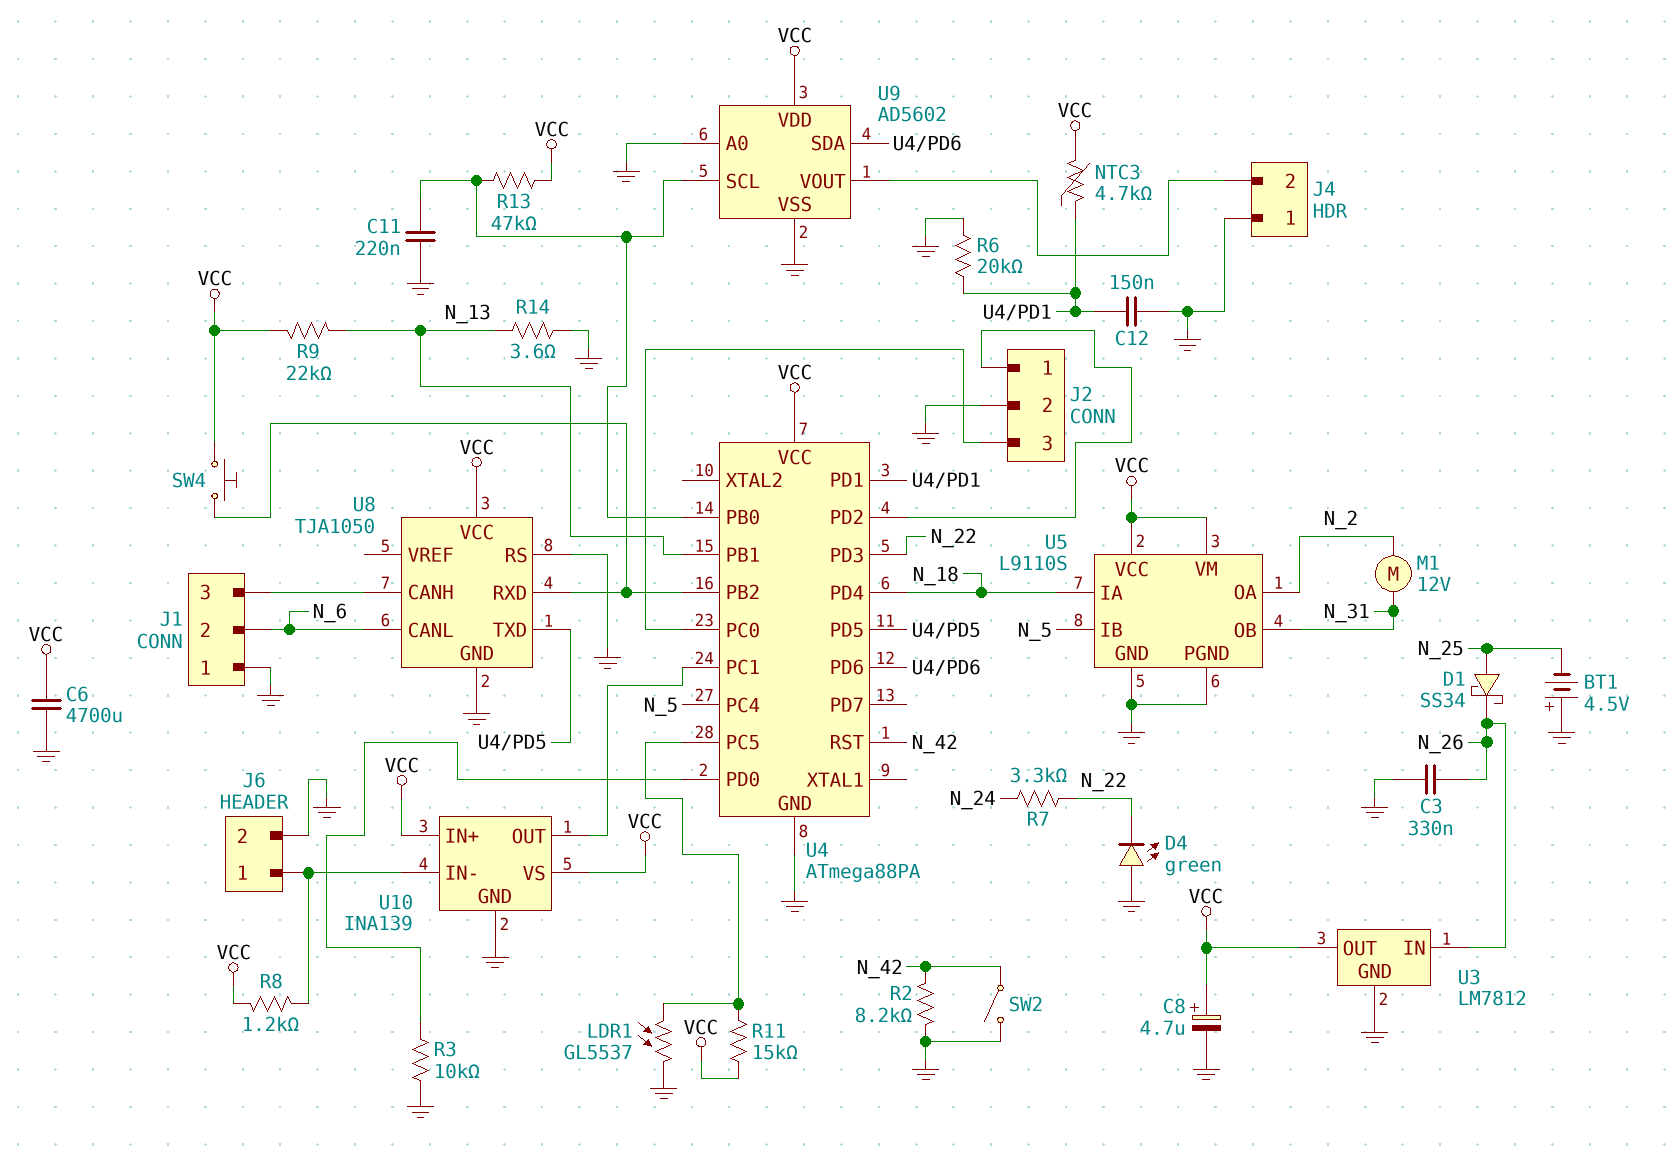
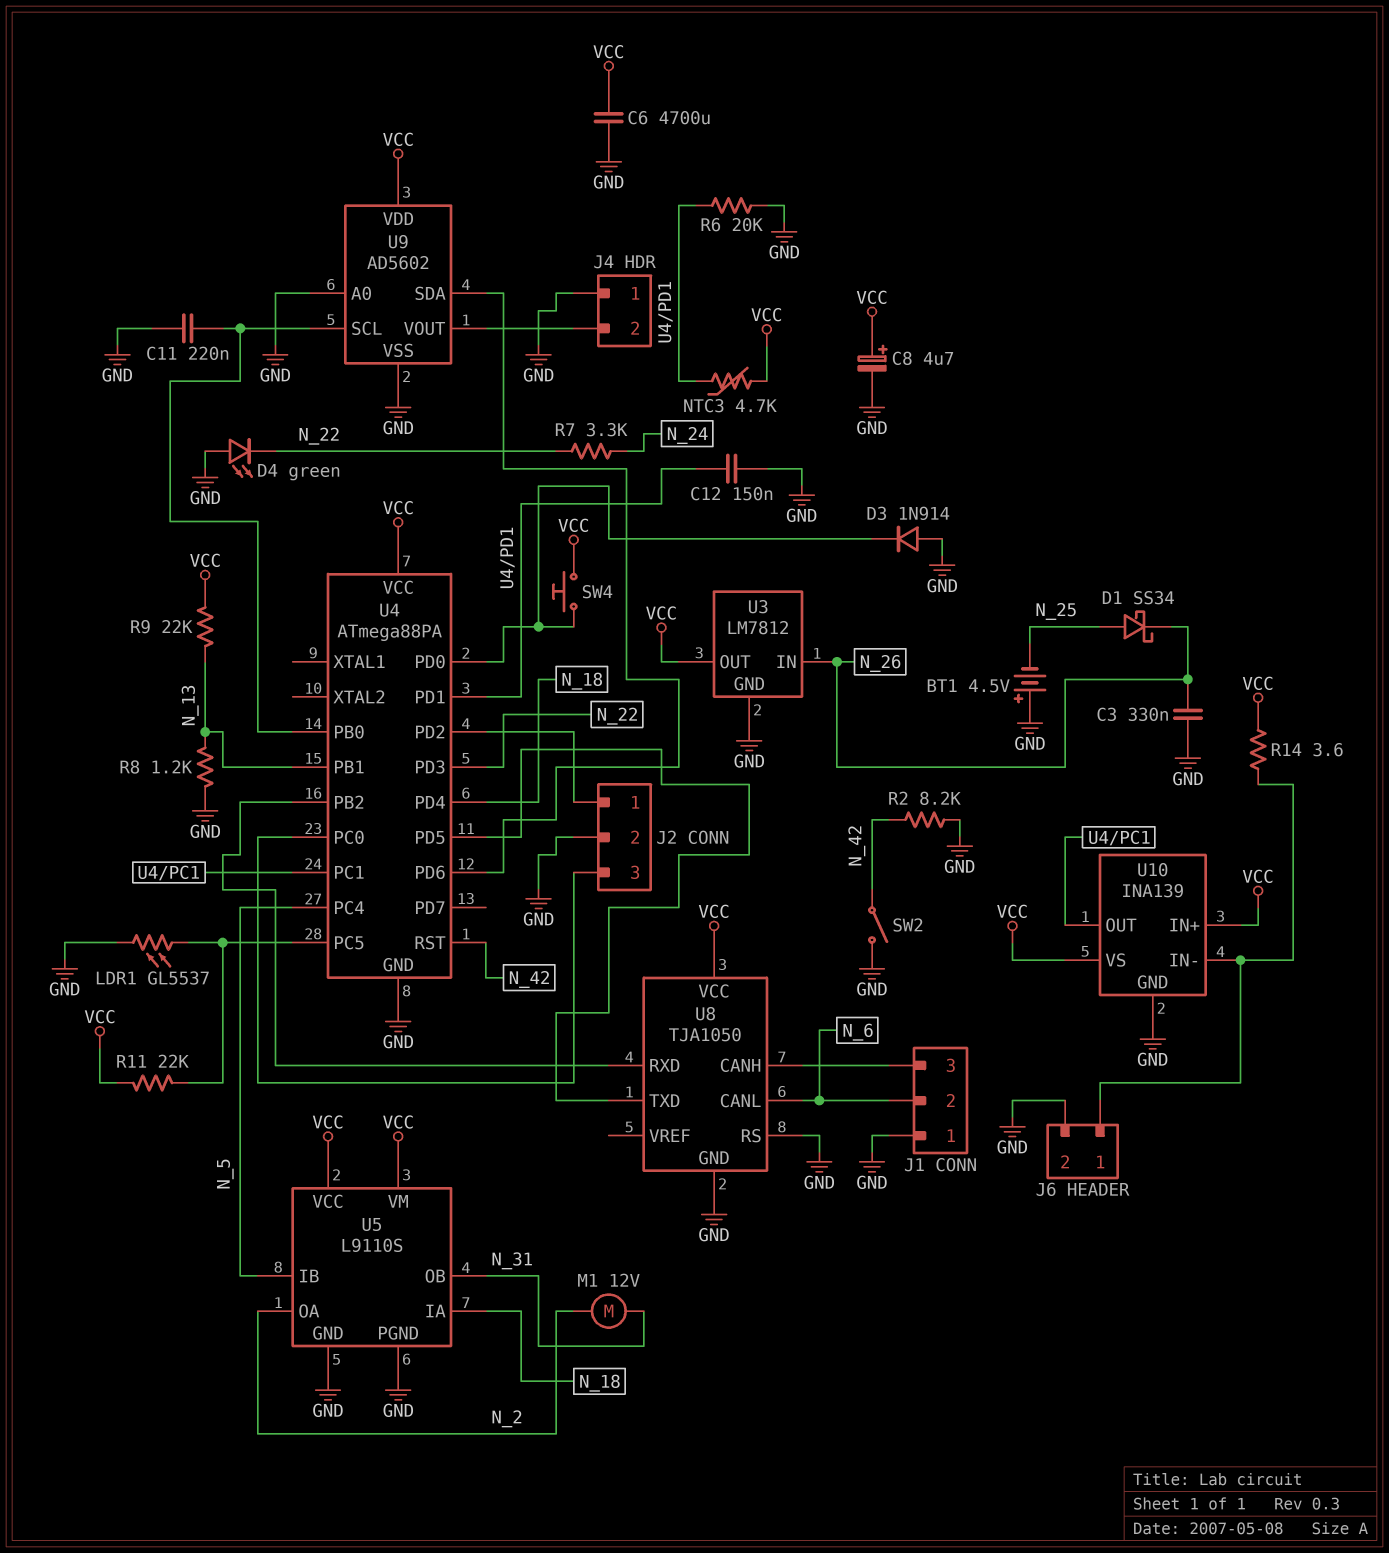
D3: none -> diode 1N914 (A GND, K U4/PD0)
R3: 10k (GND, U4/PD0) -> none
R8: 1.2k (J6/1, VCC) -> 1.2k (GND, N_13)
R11: 15k (U4/PC5, VCC) -> 22k (U4/PC5, VCC)
R13: 47k (U4/PB0, VCC) -> none
R14: 3.6 (GND, N_13) -> 3.6 (J6/1, VCC)
SW4: button (U4/PB2, VCC) -> button (U4/PD0, VCC)

